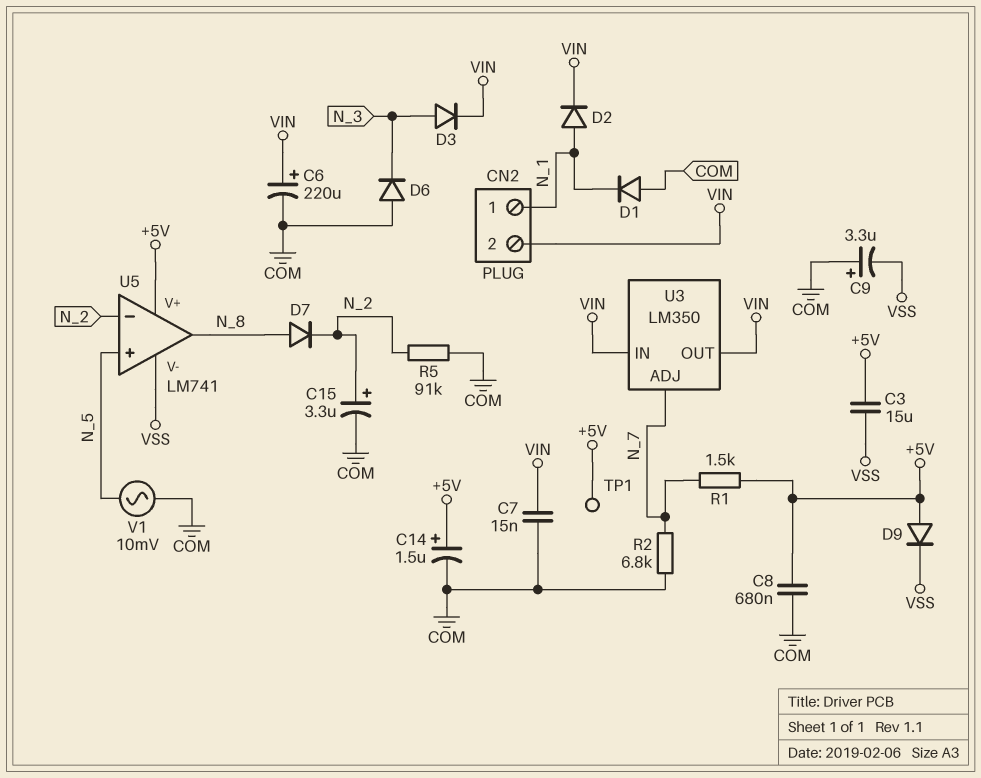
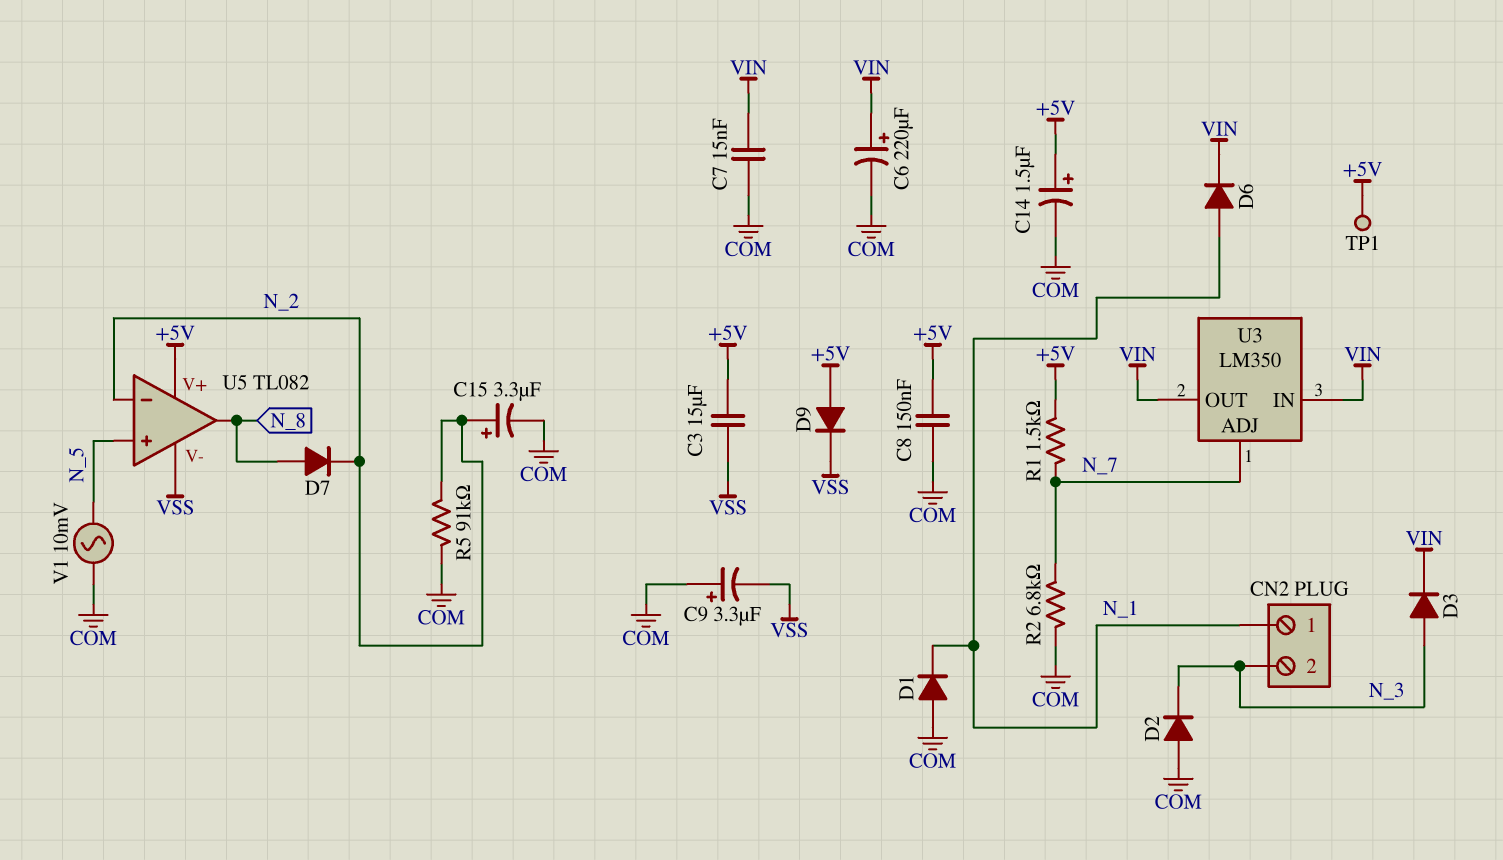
C8: 680nF (+5V, COM) -> 150nF (+5V, COM)
CN2 pin 2: VIN -> N_3
D2: diode (A N_1, K VIN) -> diode (A COM, K N_3)
D6: diode (A COM, K N_3) -> diode (A N_1, K VIN)
U5: LM741 -> TL082

